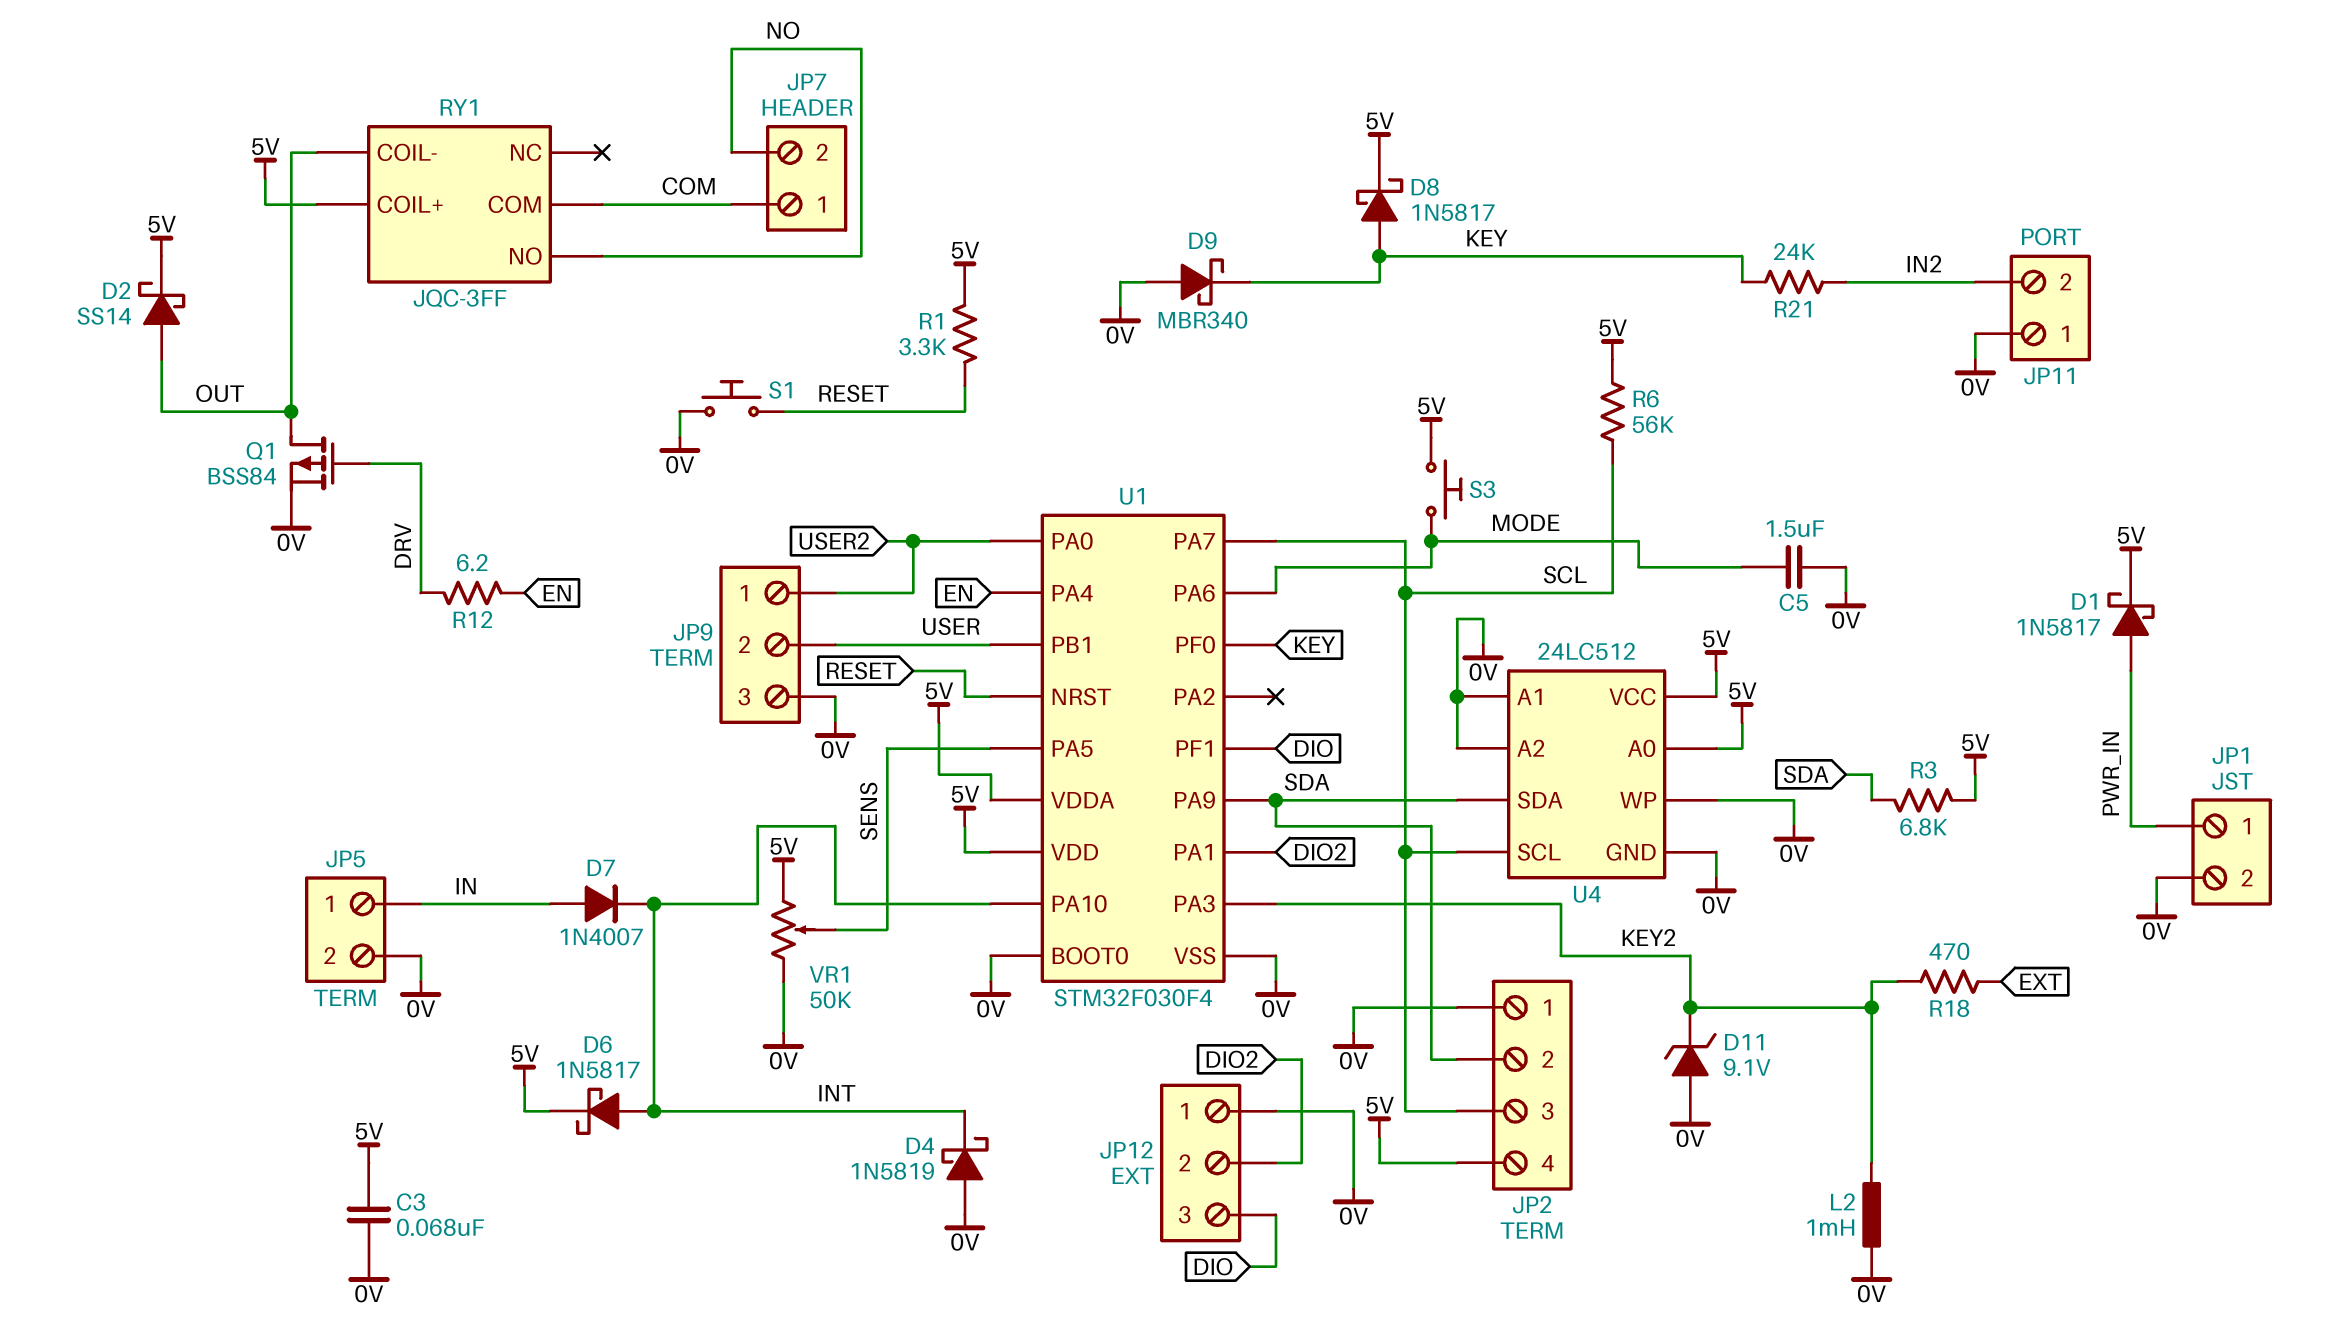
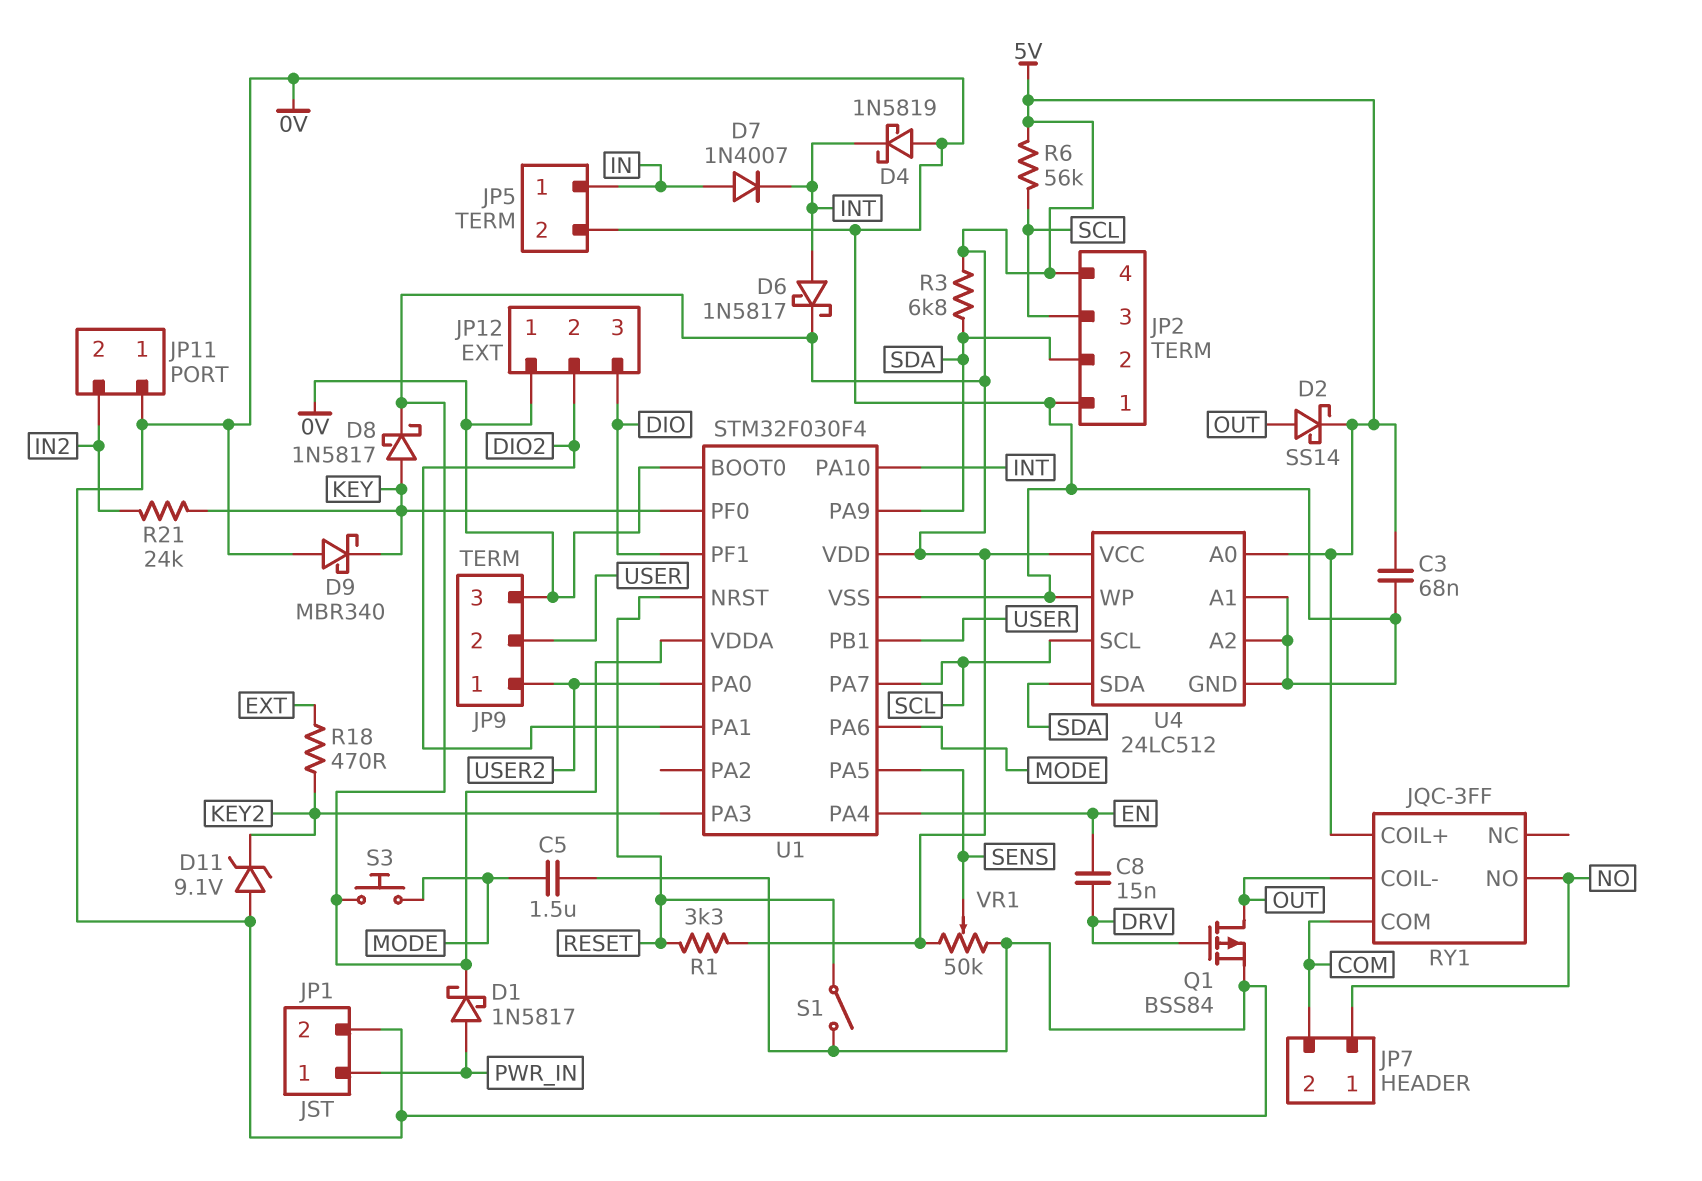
C8: none -> 15nF (DRV, EN)
JP7 pin 1: COM -> NO
JP7 pin 2: NO -> COM
L2: 1mH (0V, KEY2) -> none
R12: 6.2 (DRV, EN) -> none
S1: button (0V, RESET) -> switch (0V, RESET)

